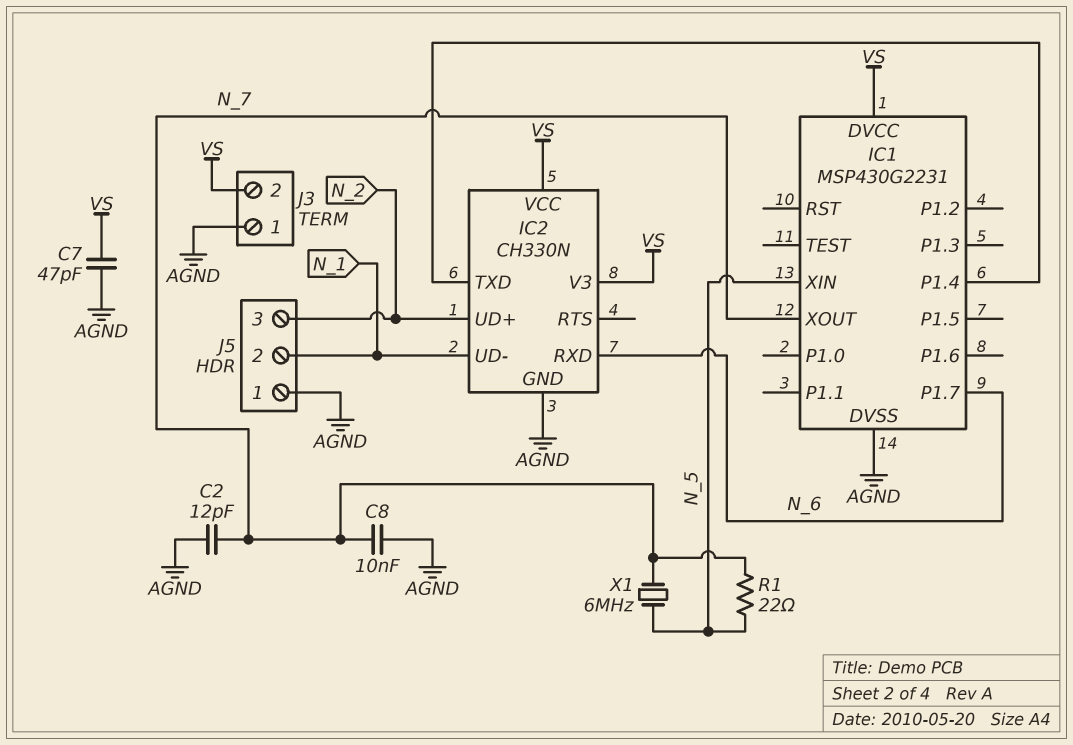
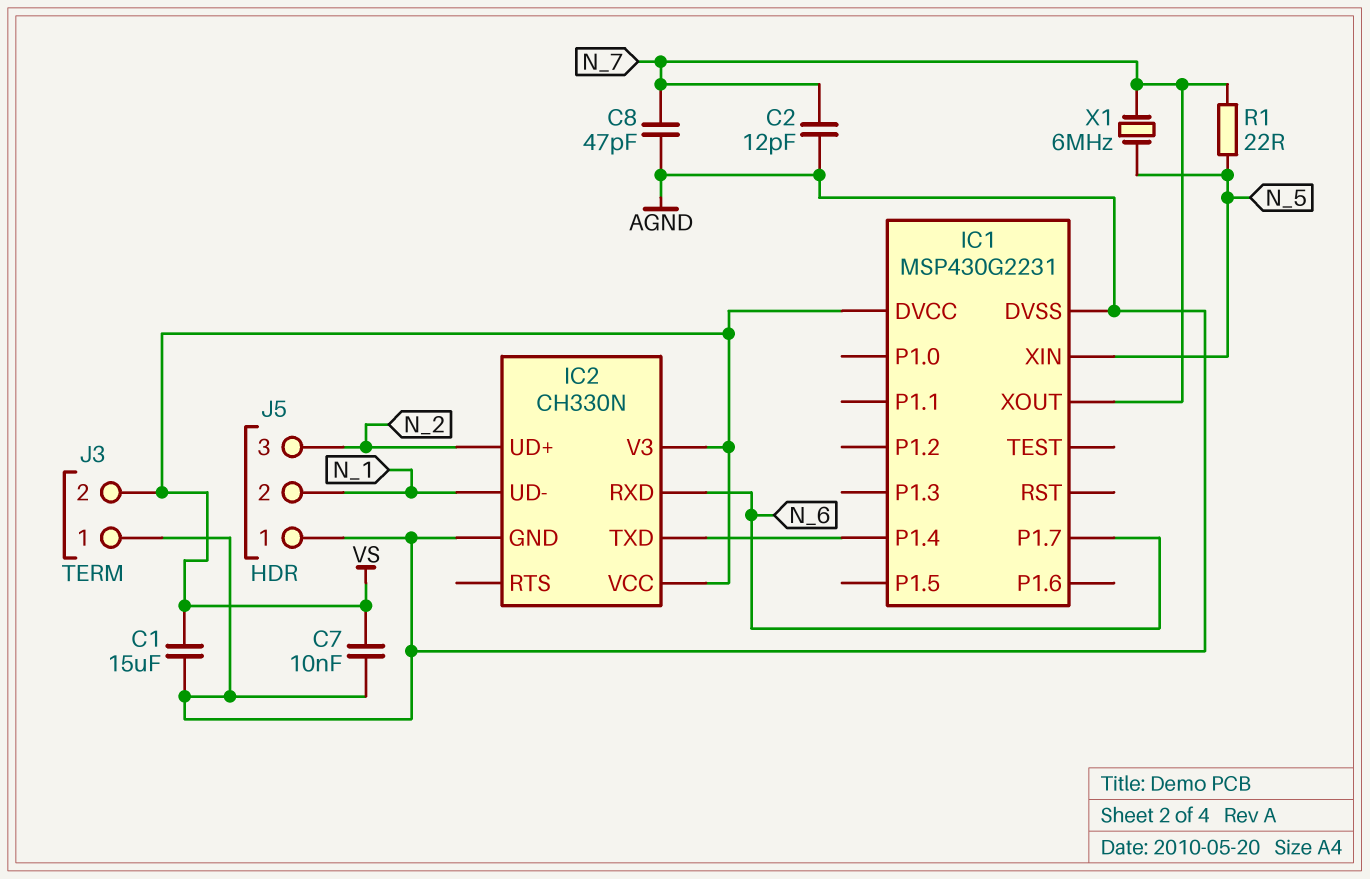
C1: none -> 15uF (AGND, VS)
C7: 47pF (AGND, VS) -> 10nF (AGND, VS)
C8: 10nF (AGND, N_7) -> 47pF (AGND, N_7)

